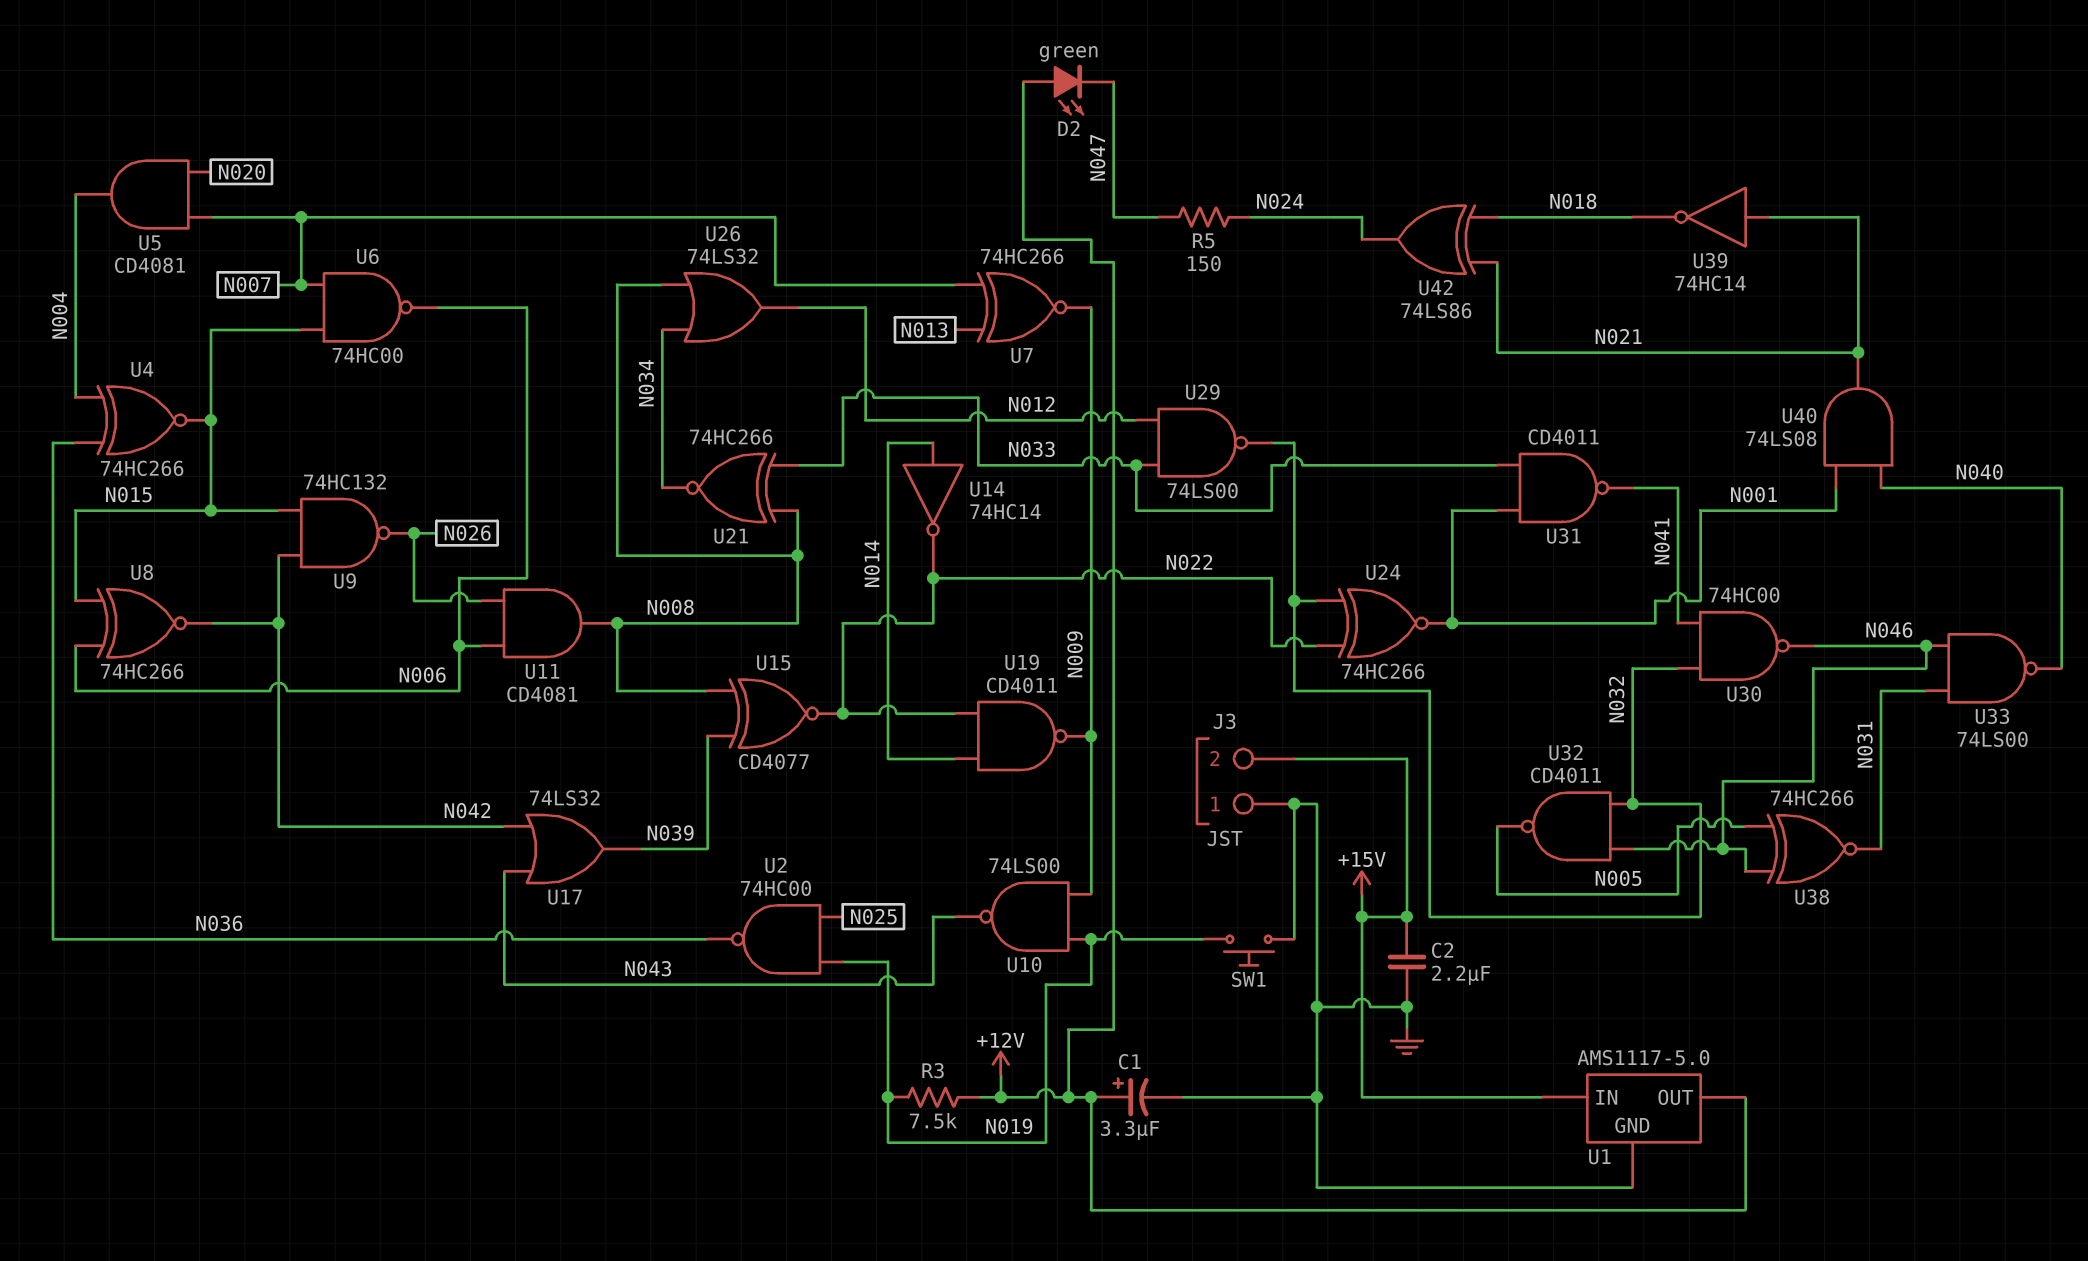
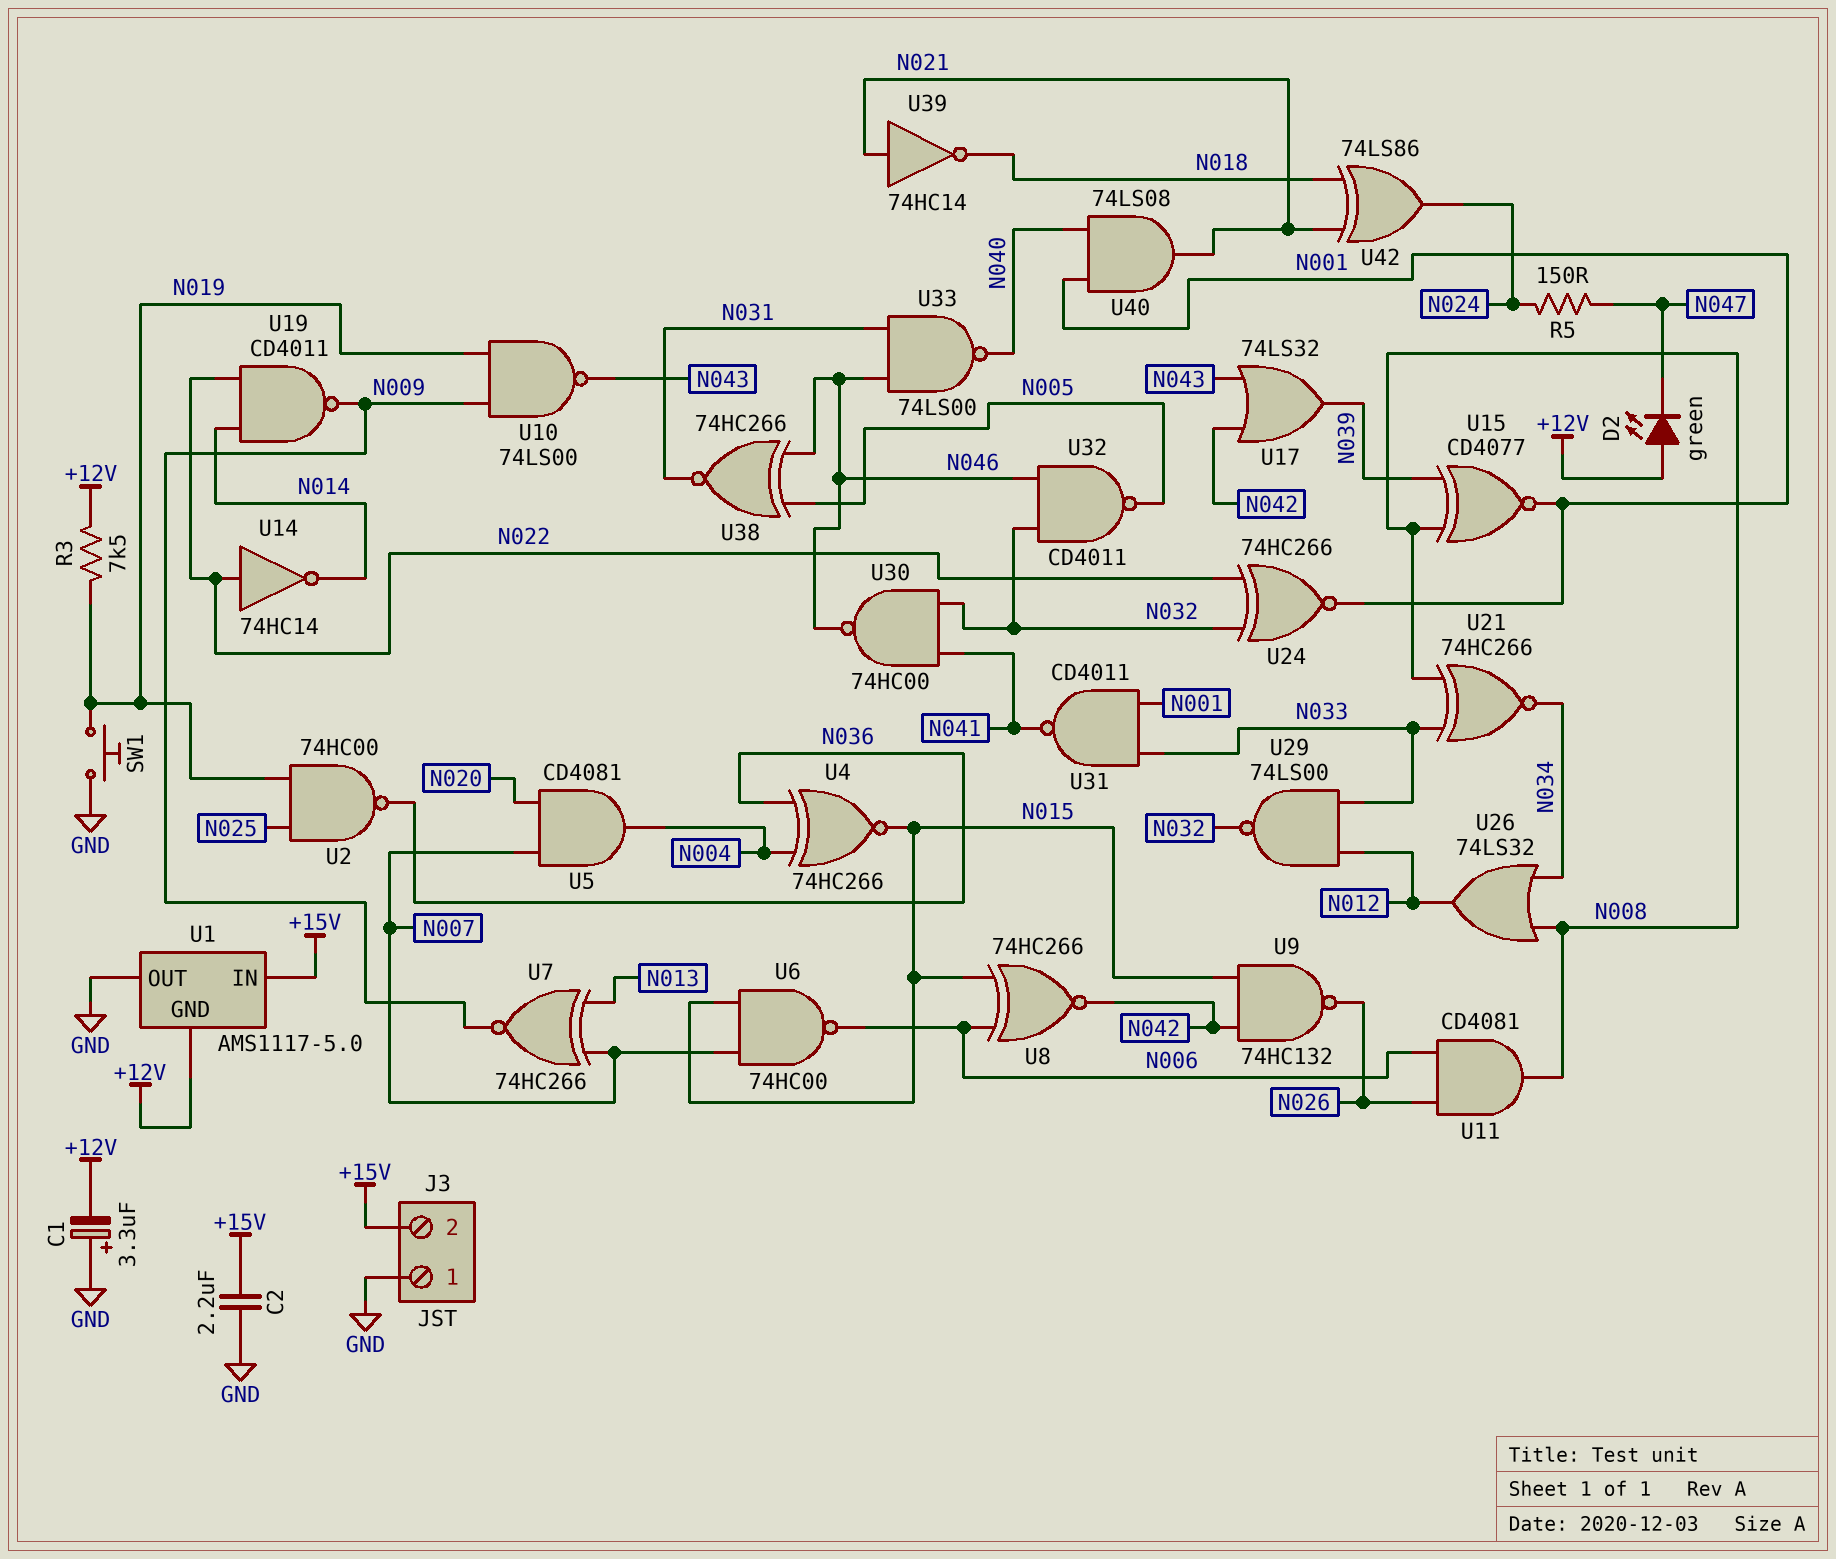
C1: 3.3uF (plus +12V, minus GND) -> 3.3uF (plus GND, minus +12V)
U1 pin GND: GND -> +12V
U1 pin OUT: +12V -> GND
U14: NOT 74HC14 (in N014, out N022) -> NOT 74HC14 (in N022, out N014)
U15: XNOR CD4077 (in N008, in N039, out N022) -> XNOR CD4077 (in N008, in N039, out N001)

